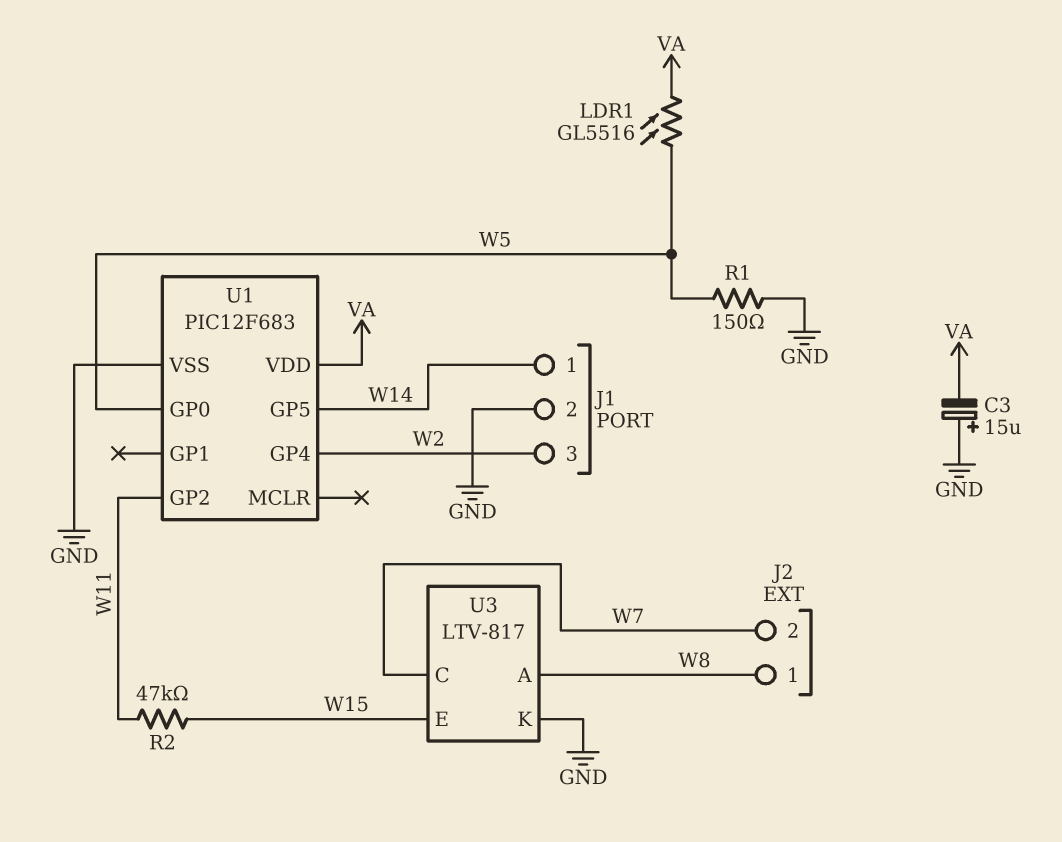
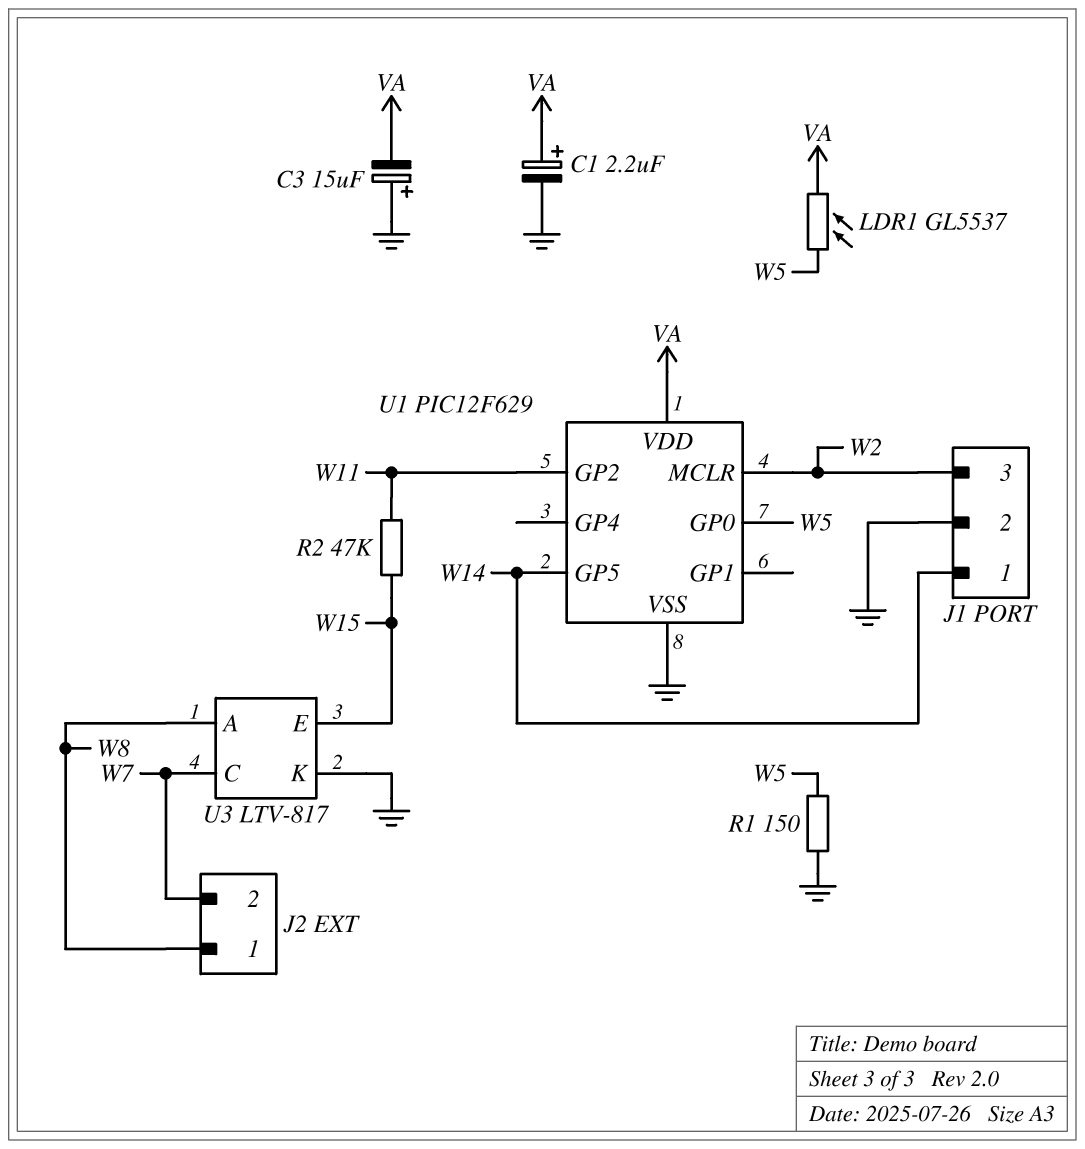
C1: none -> 2.2uF (plus VA, minus GND)
LDR1: GL5516 (VA, W5) -> GL5537 (VA, W5)
U1: PIC12F683 -> PIC12F629
U1 pin GP4: W2 -> none
U1 pin MCLR: none -> W2

